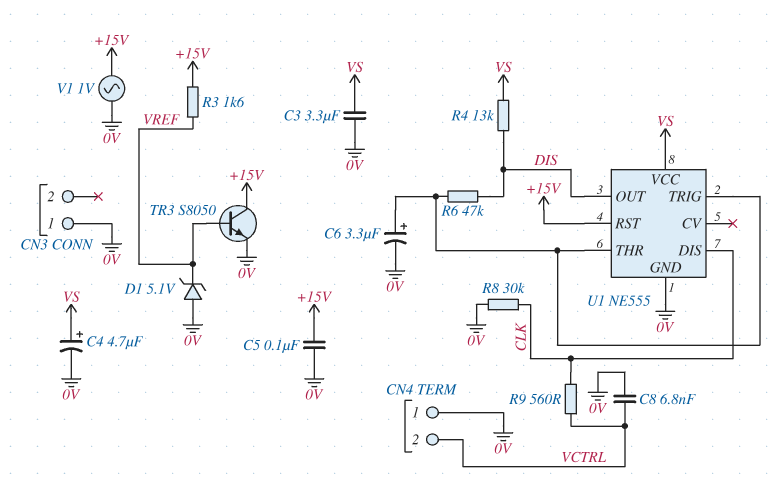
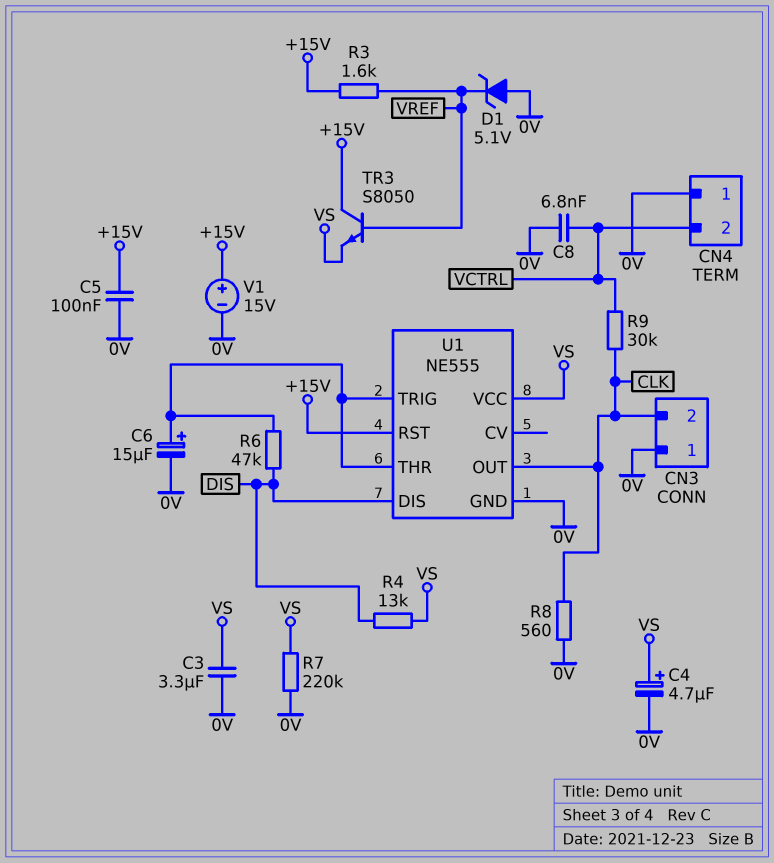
C6: 3.3uF (plus U1/THR, minus 0V) -> 15uF (plus U1/THR, minus 0V)
CN3 pin 2: none -> CLK
R7: none -> 220k (0V, VS)
R8: 30k (0V, CLK) -> 560 (0V, CLK)
R9: 560 (CLK, VCTRL) -> 30k (CLK, VCTRL)
TR3: NPN S8050 (B VREF, C +15V, E 0V) -> NPN S8050 (B VREF, C +15V, E VS)
U1 pin DIS: CLK -> DIS
U1 pin OUT: DIS -> CLK
V1: AC 1V (+15V, 0V) -> 15V (plus +15V, minus 0V)

